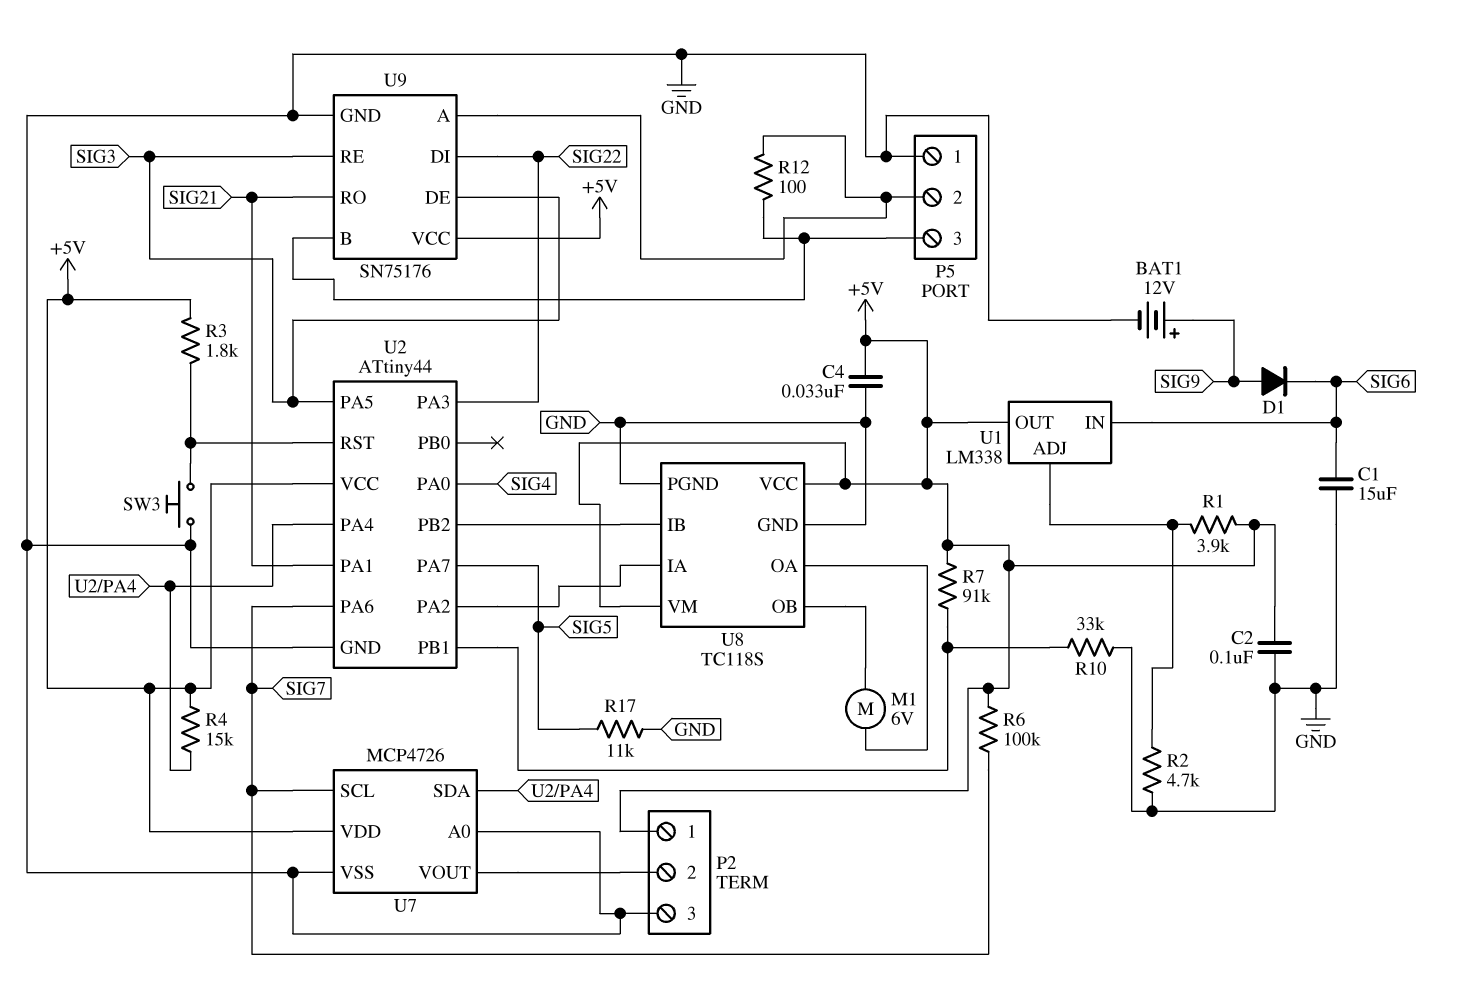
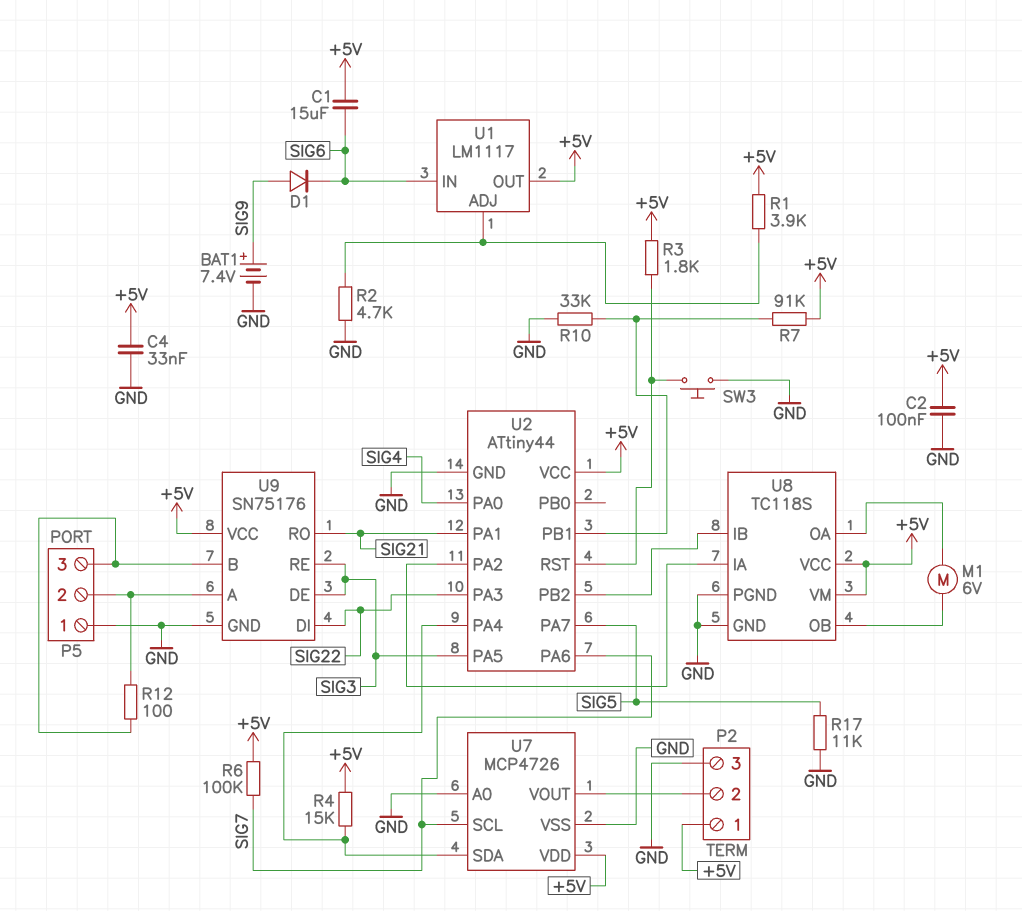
BAT1: 12V (plus SIG9, minus GND) -> 7.4V (plus SIG9, minus GND)
C1: 15uF (GND, SIG6) -> 15uF (+5V, SIG6)
U1: LM338 -> LM1117

